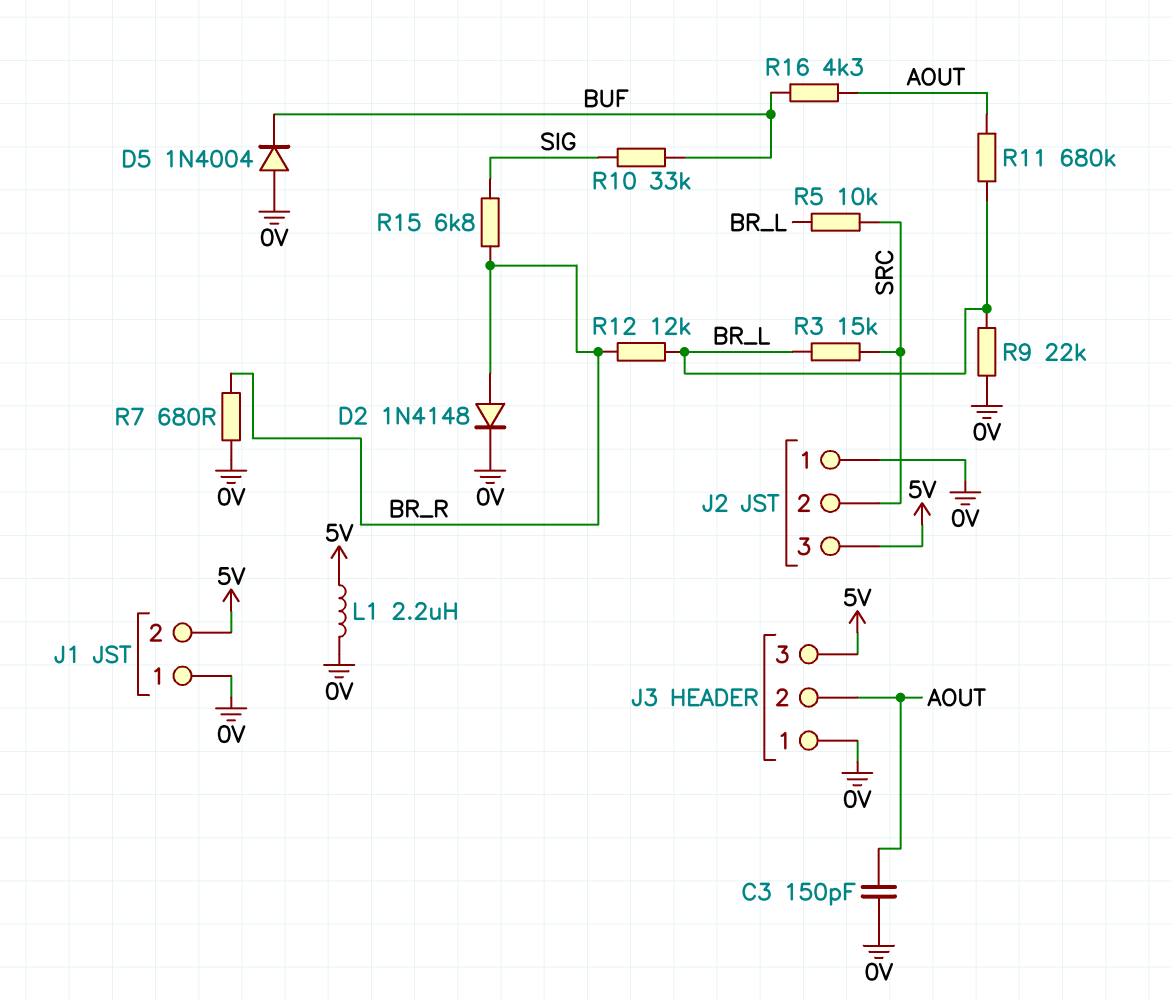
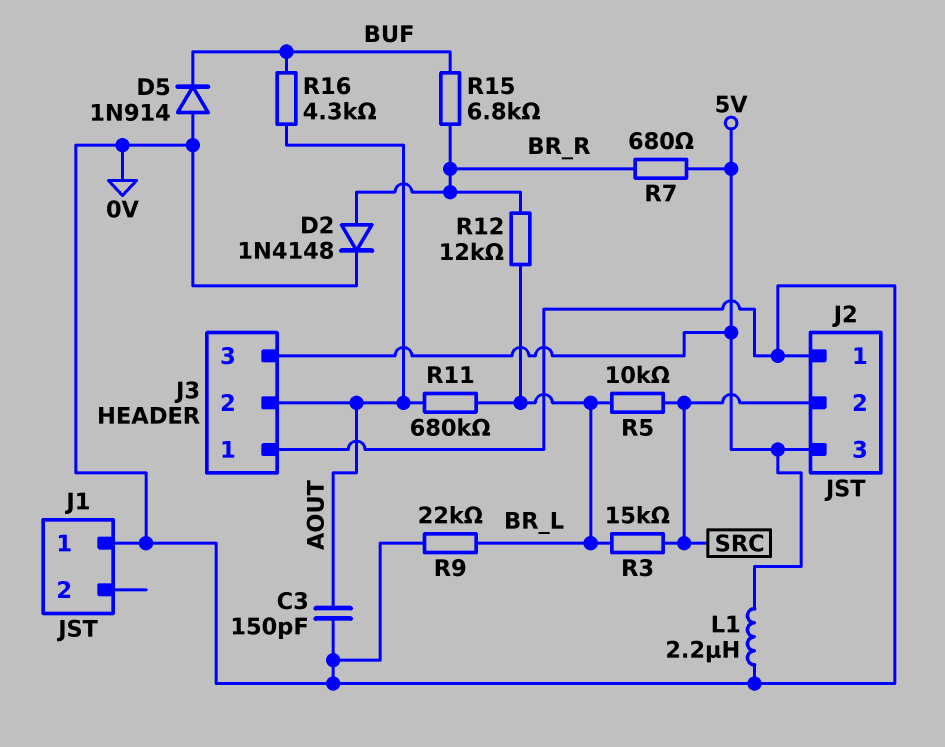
D5: diode 1N4004 (A 0V, K BUF) -> diode 1N914 (A 0V, K BUF)
J1 pin 2: 5V -> none
R7: 680 (0V, BR_R) -> 680 (5V, BR_R)
R10: 33k (BUF, SIG) -> none
R15: 6.8k (BR_R, SIG) -> 6.8k (BR_R, BUF)

